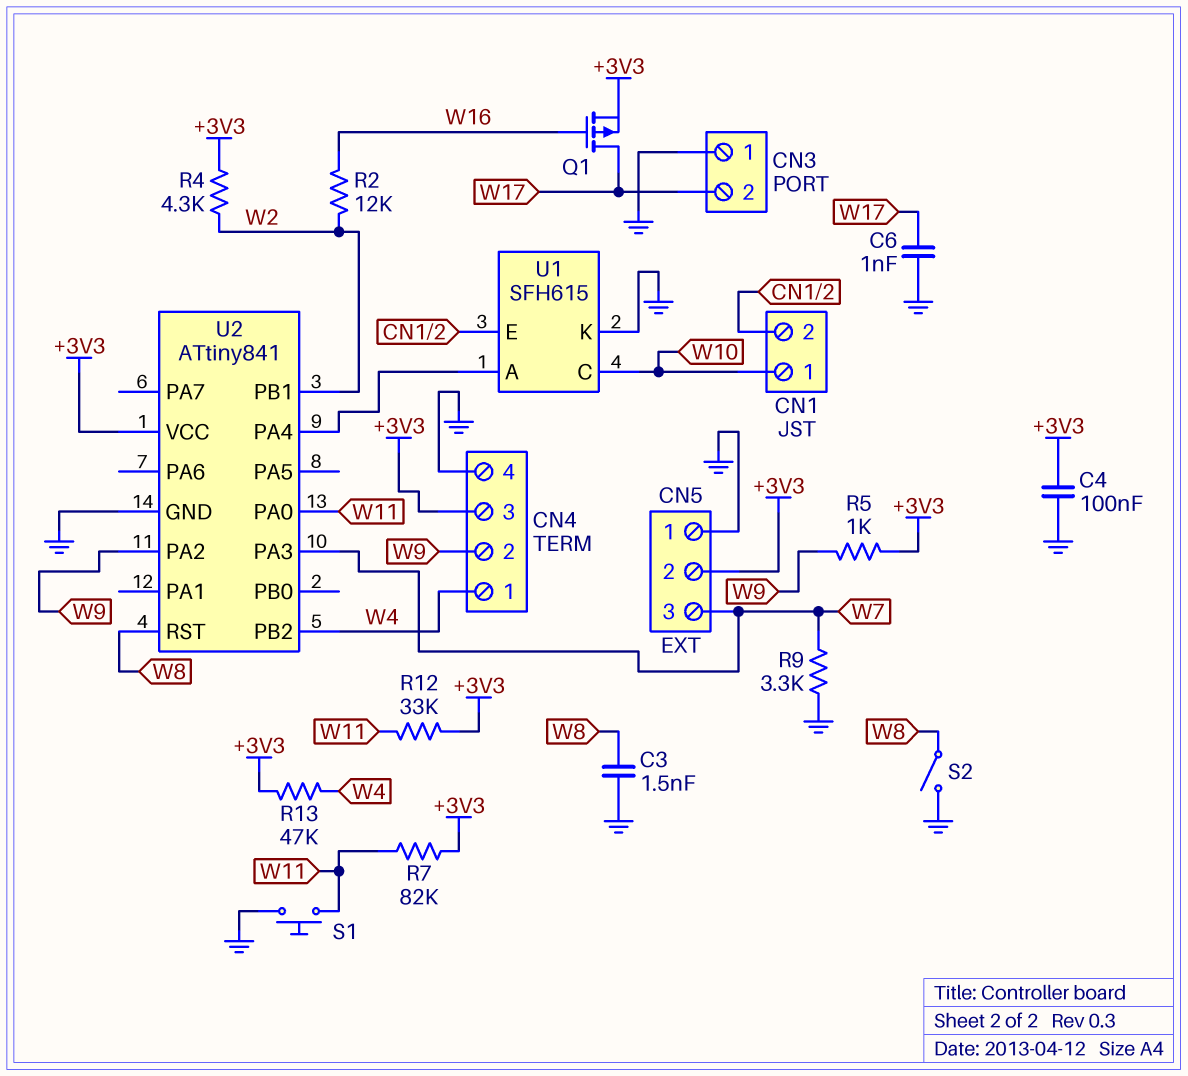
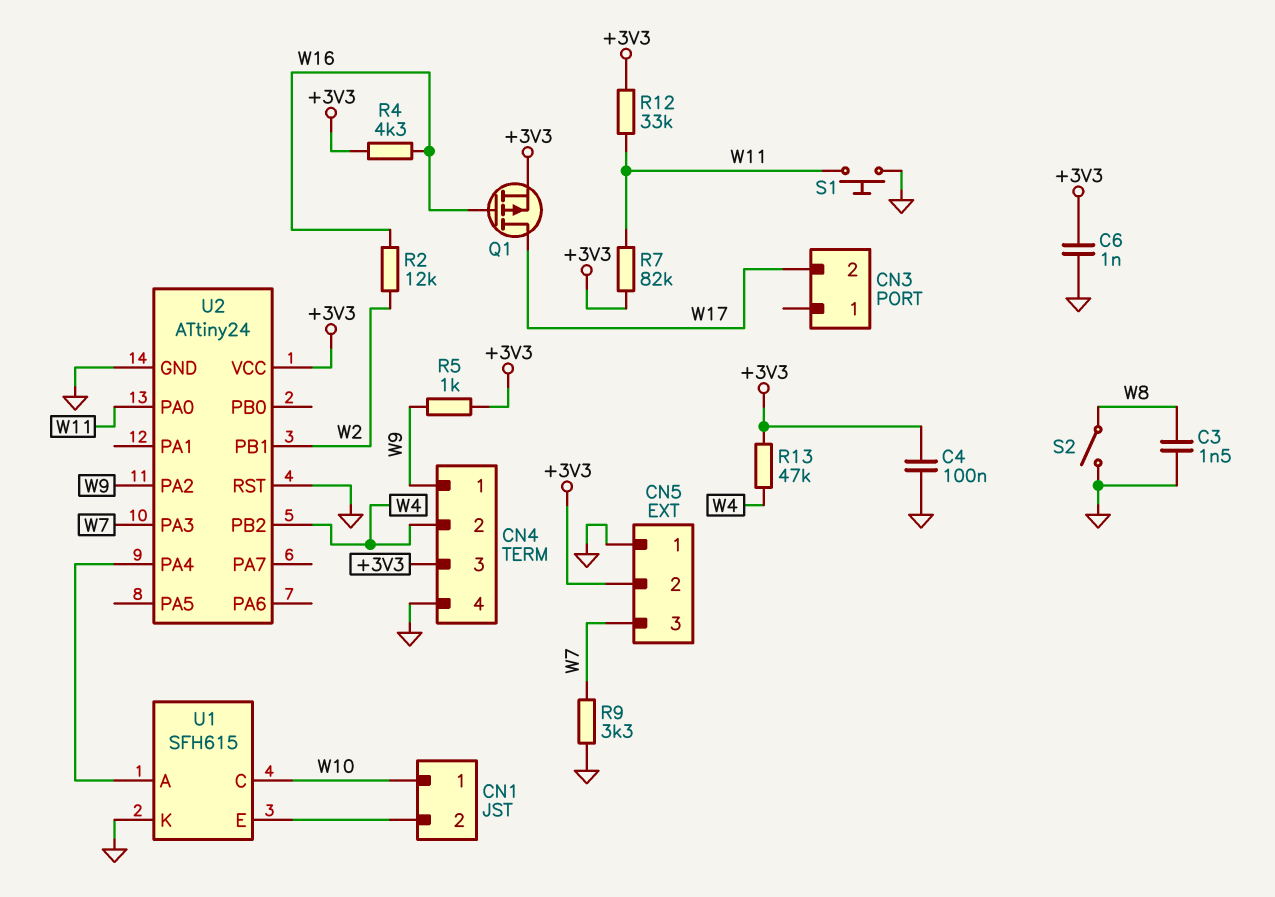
C6: 1nF (GND, W17) -> 1nF (+3V3, GND)
CN3 pin 1: GND -> none
CN4 pin 1: W4 -> W9
CN4 pin 2: W9 -> W4
R4: 4.3k (+3V3, W2) -> 4.3k (+3V3, W16)
U2: ATtiny841 -> ATtiny24
U2 pin RST: W8 -> GND

